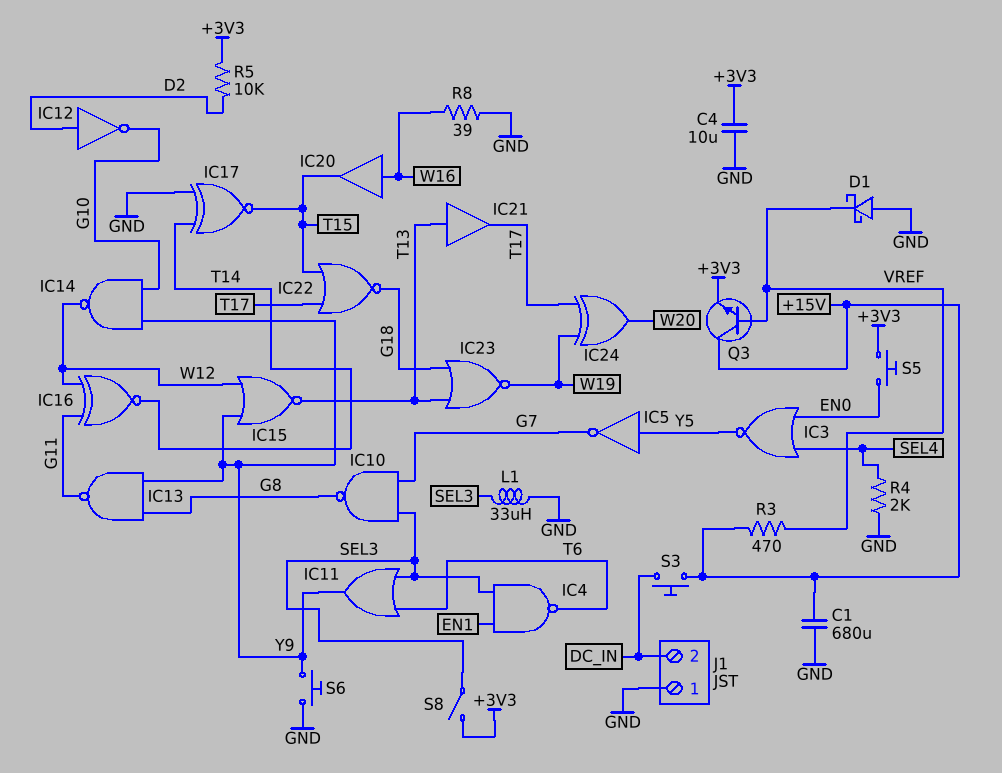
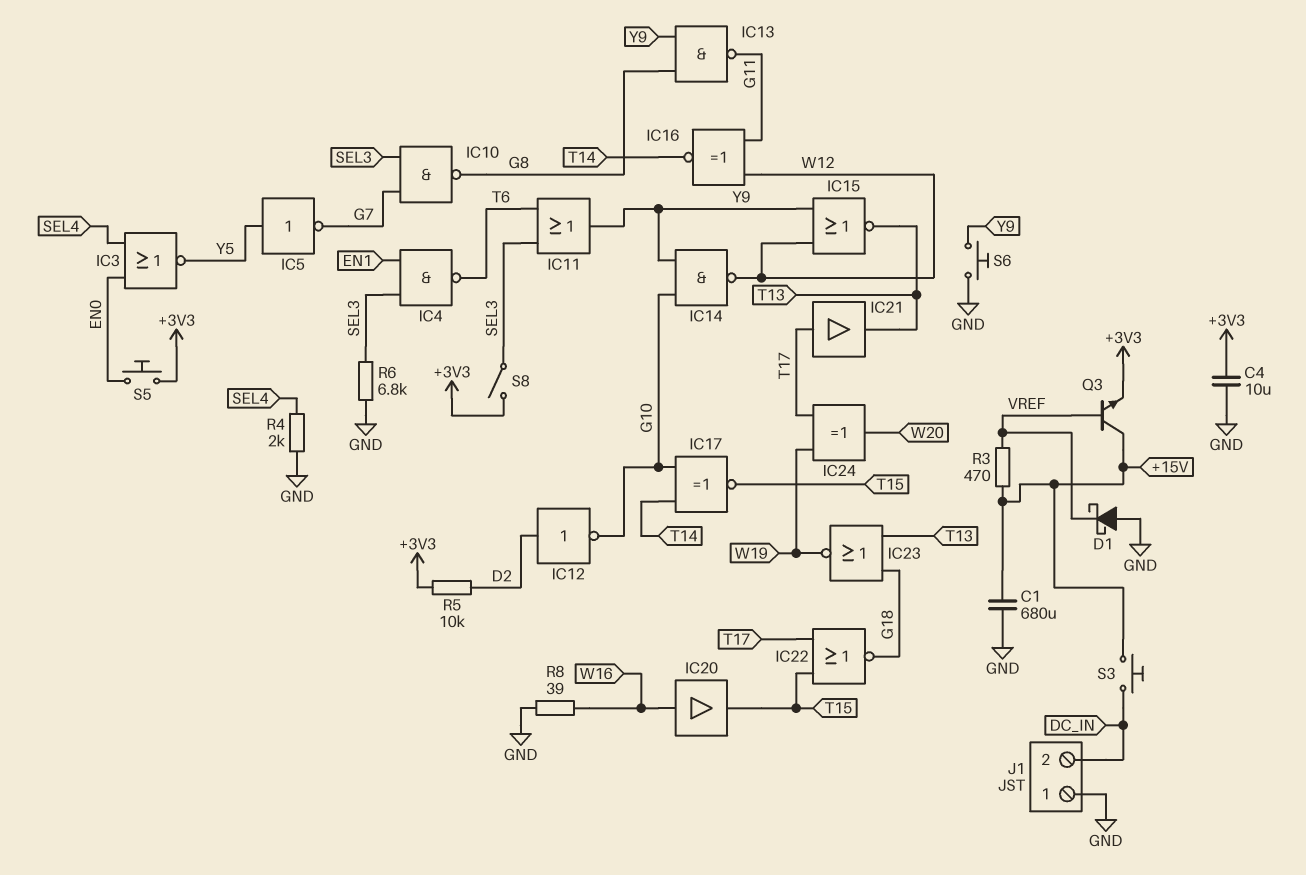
IC17: XNOR (in GND, in T14, out T15) -> XNOR (in G10, in T14, out T15)
IC21: buffer (in T13, out T17) -> buffer (in T17, out T13)
L1: 33uH (GND, SEL3) -> none
R6: none -> 6.8k (GND, SEL3)

